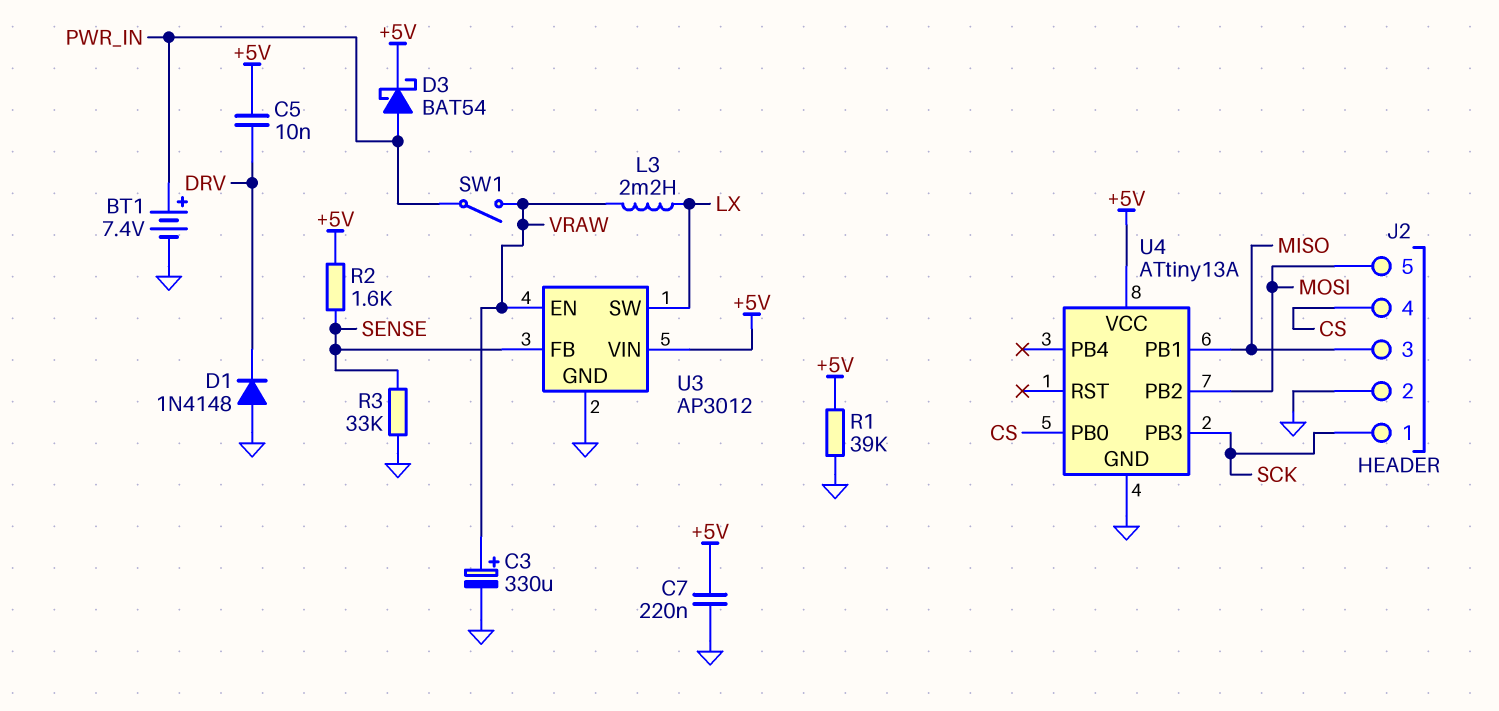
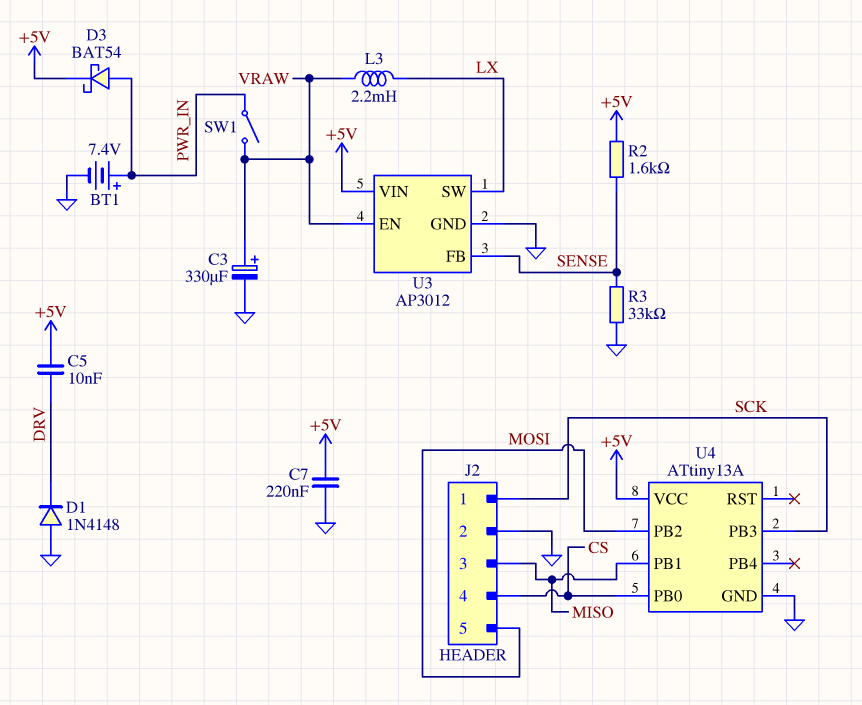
R1: 39k (+5V, GND) -> none

